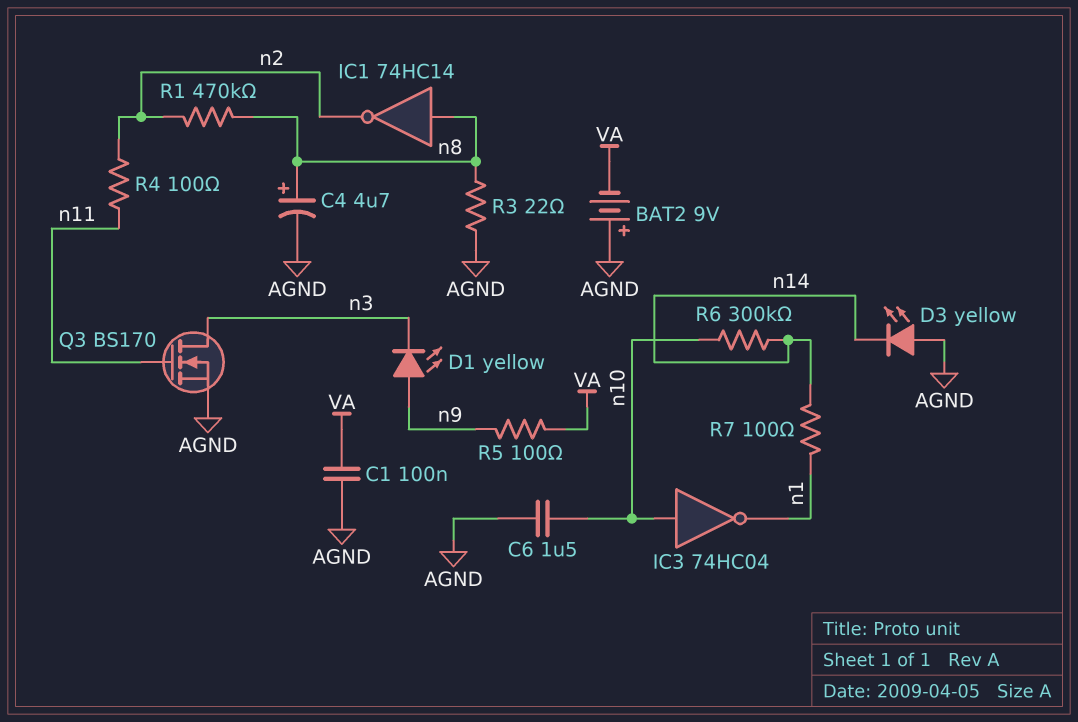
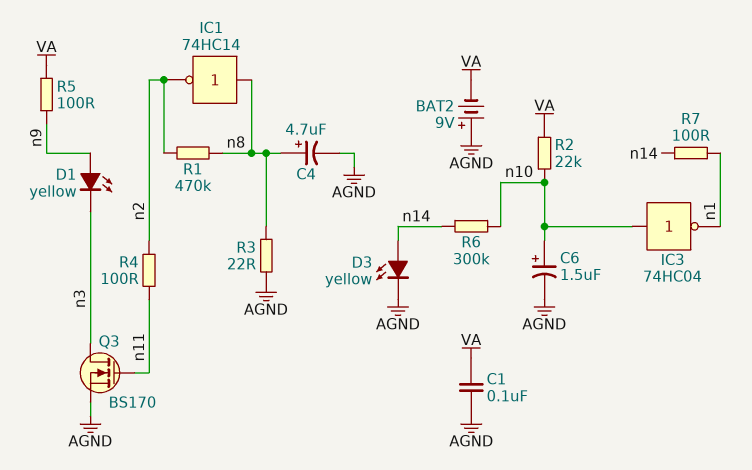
C6: 1.5uF (AGND, n10) -> 1.5uF (plus n10, minus AGND)
D3: LED yellow (A AGND, K n14) -> LED yellow (A n14, K AGND)
R2: none -> 22k (VA, n10)

